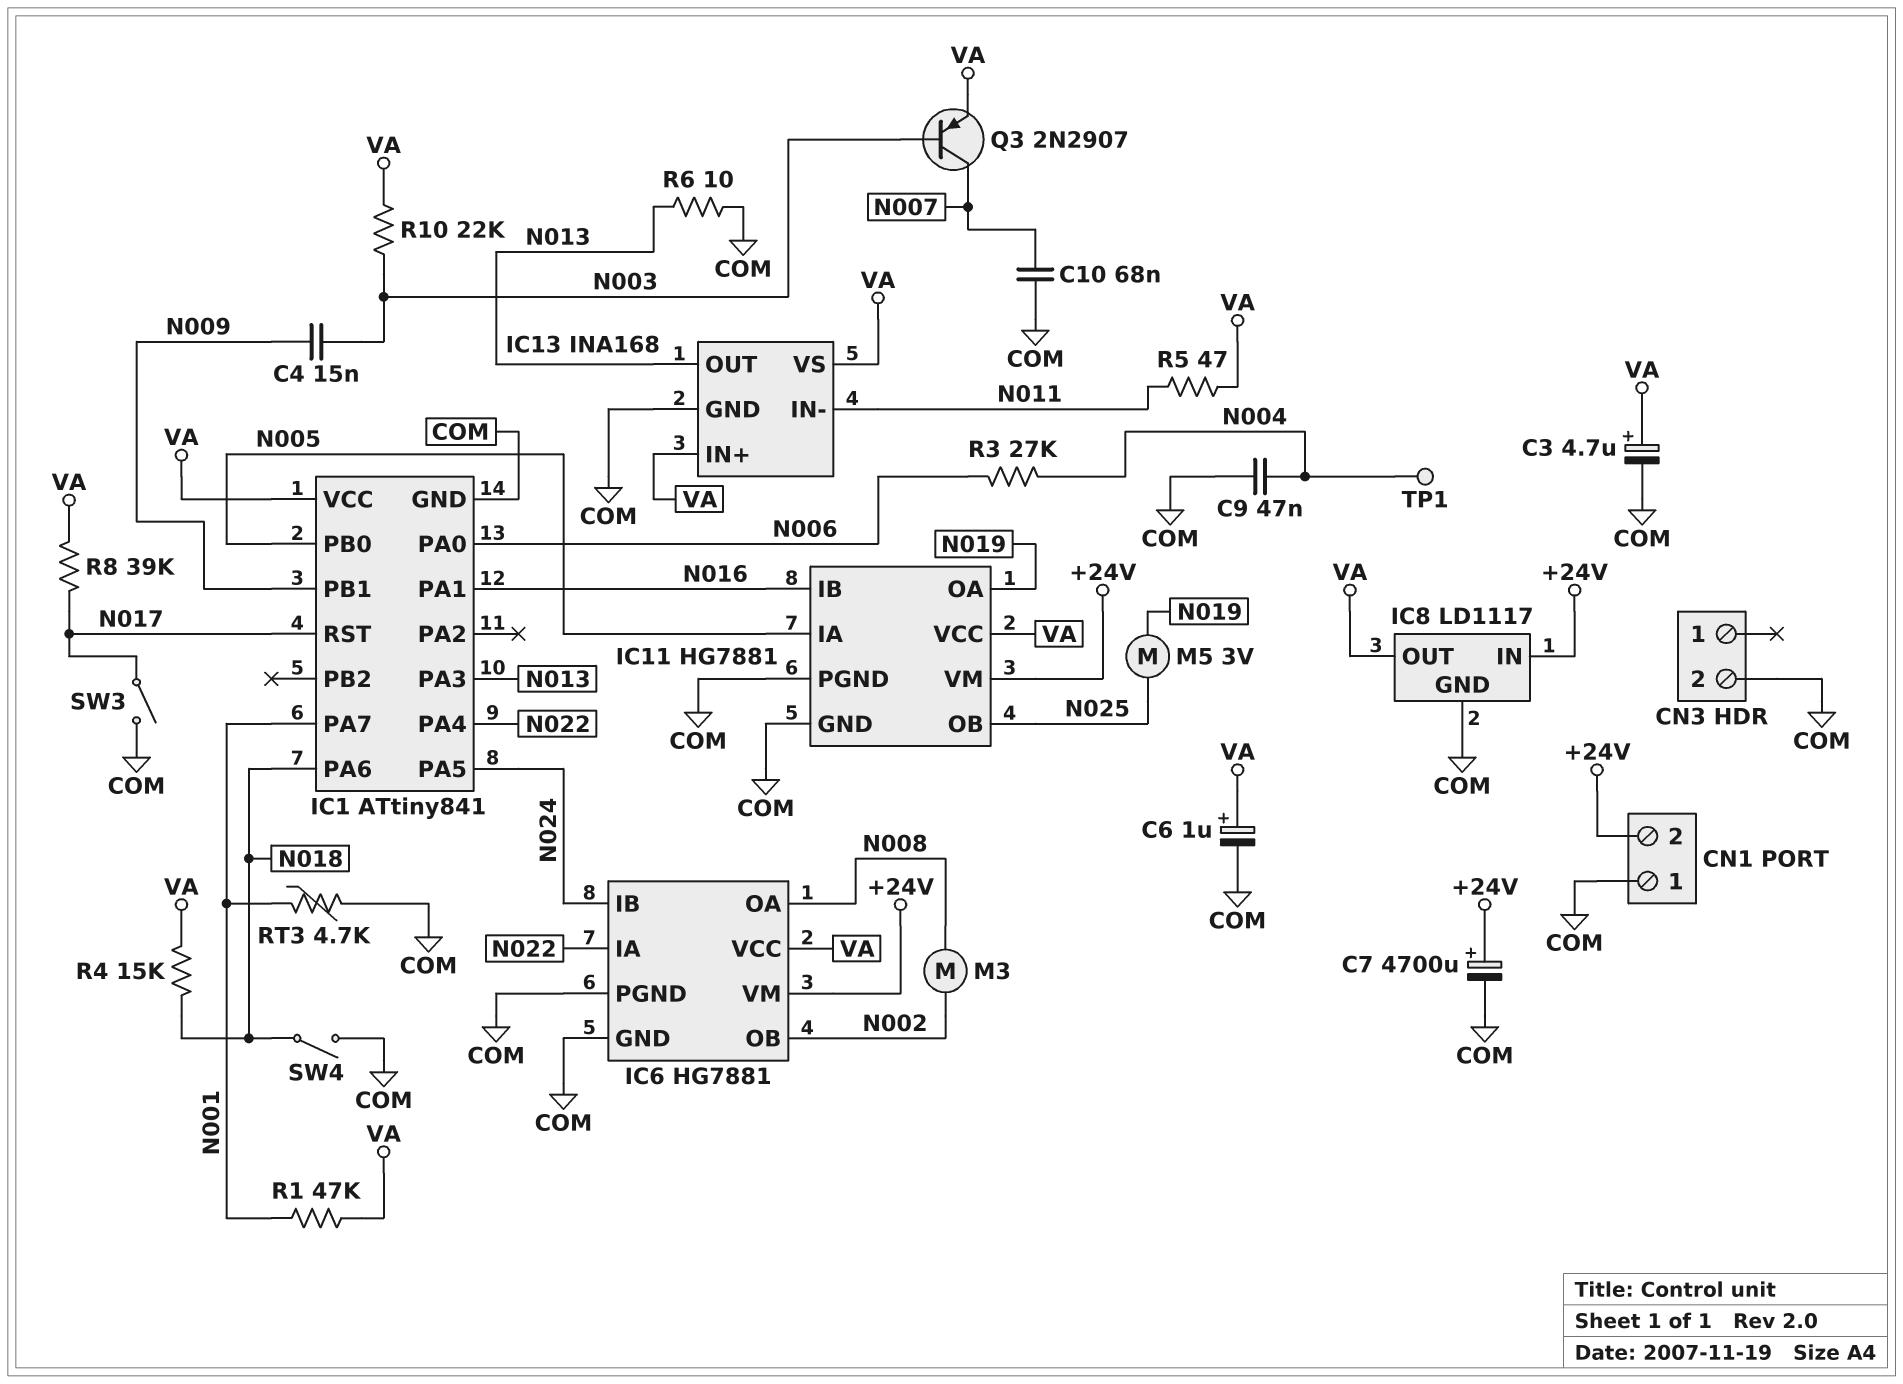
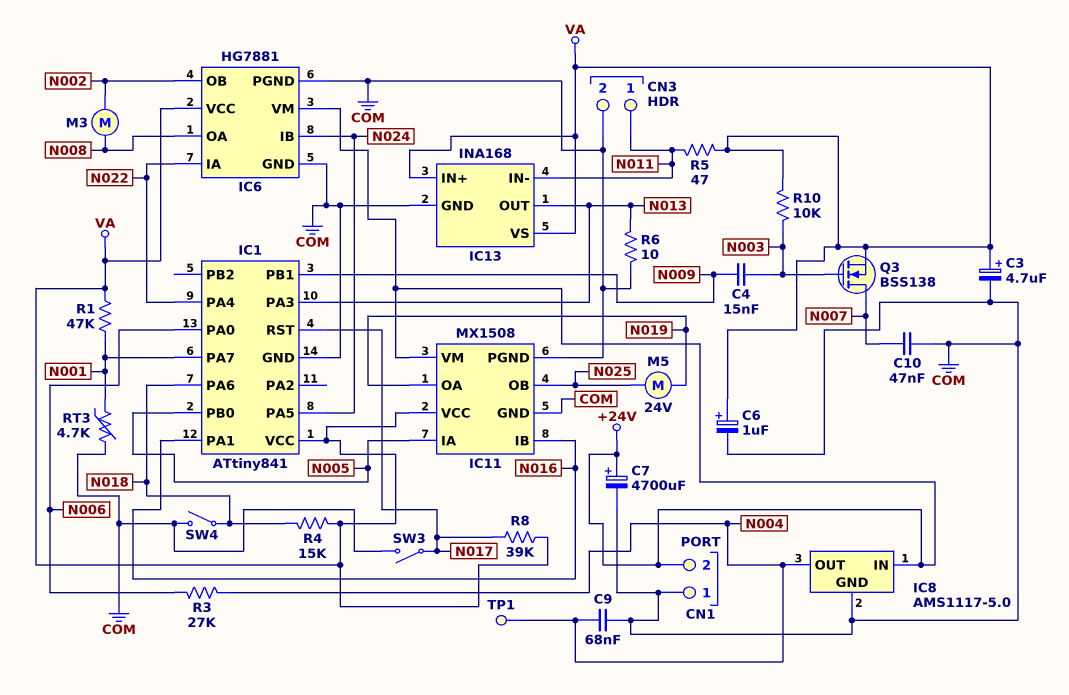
C9: 47nF (COM, N004) -> 68nF (COM, N004)
C10: 68nF (COM, N007) -> 47nF (COM, N007)
CN3 pin 1: none -> N011
IC8: LD1117 -> AMS1117-5.0
IC8 pin OUT: VA -> N004
IC11: HG7881 -> MX1508
M5: motor 3V (N019, N025) -> motor 24V (N019, N025)
Q3: PNP 2N2907 (B N003, C N007, E VA) -> NMOS BSS138 (G N003, D N007, S VA)
R10: 22k (N003, VA) -> 10k (N003, VA)

